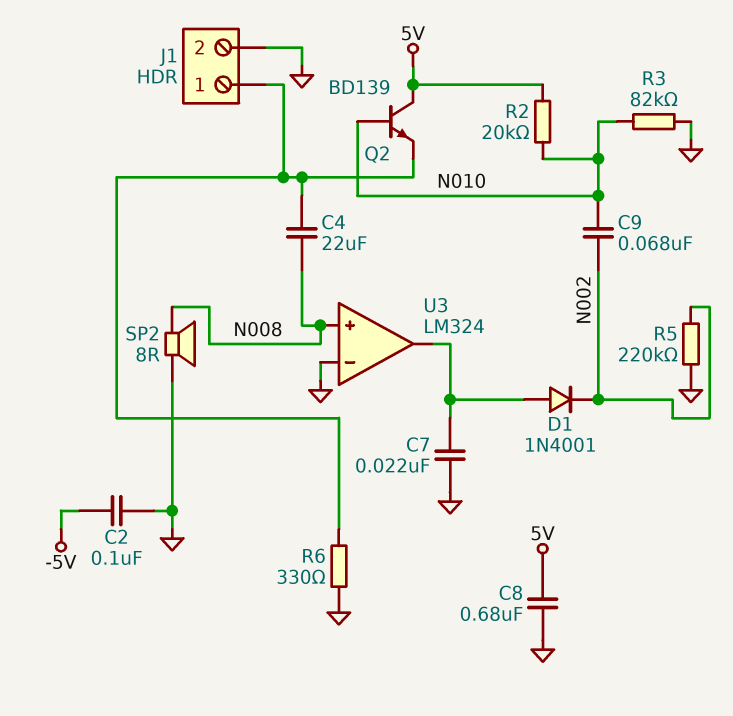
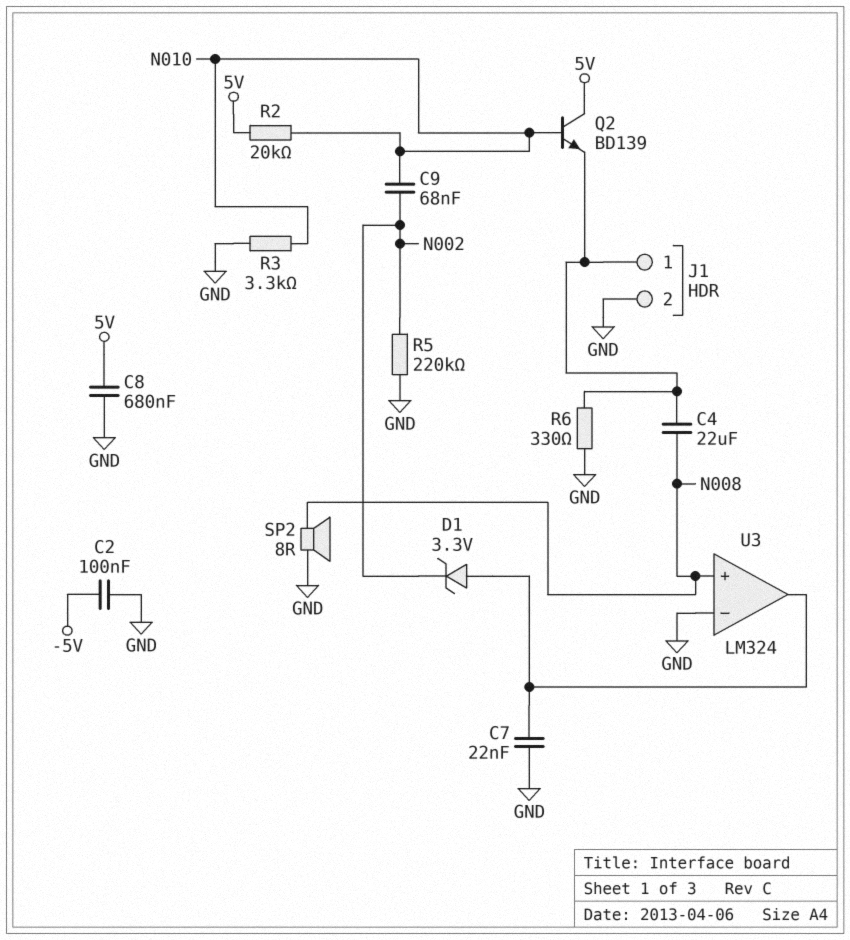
D1: diode 1N4001 (A U3/out, K N002) -> zener 3.3V (A U3/out, K N002)
R3: 82k (GND, N010) -> 3.3k (GND, N010)

